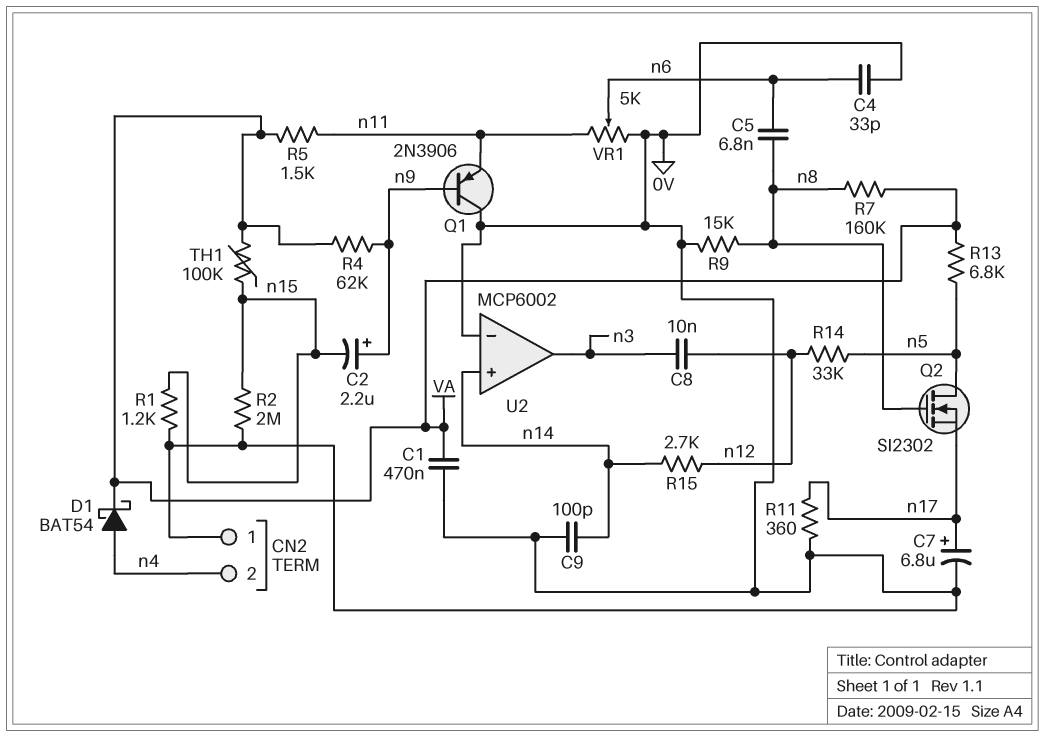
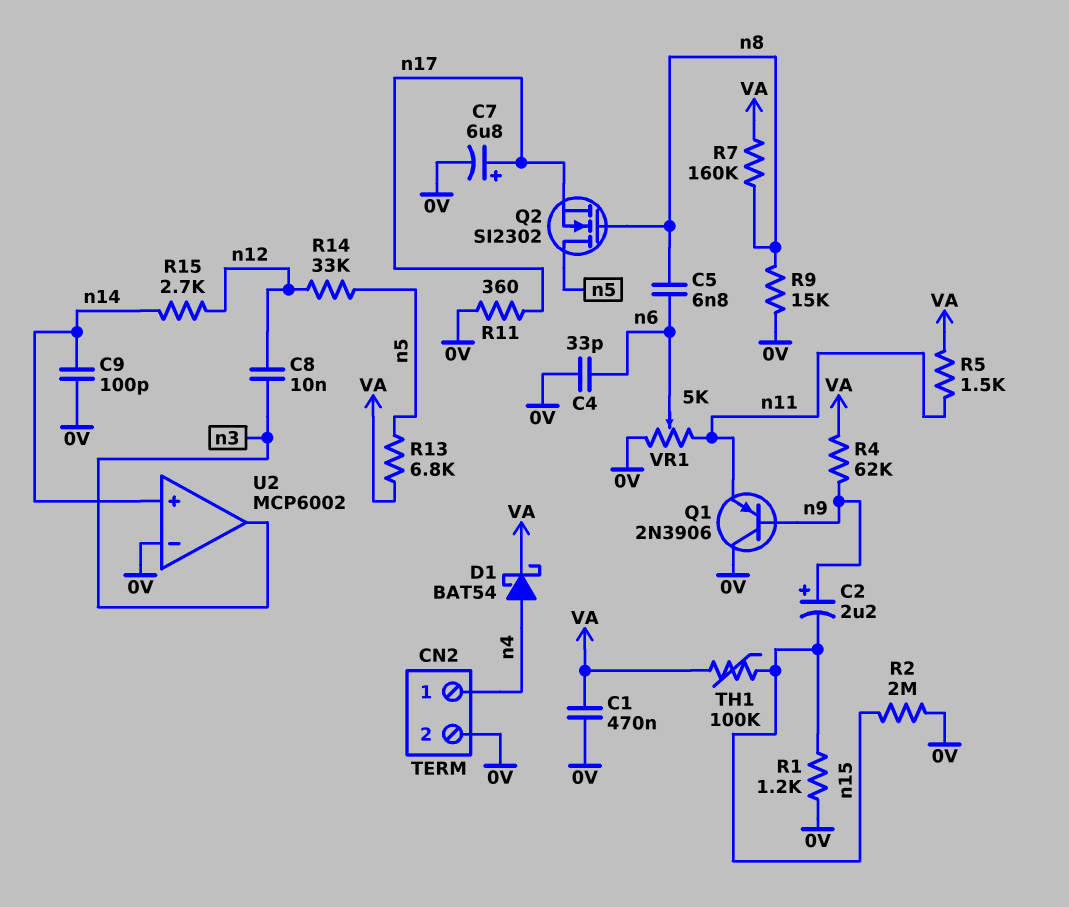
CN2 pin 1: 0V -> n4
CN2 pin 2: n4 -> 0V

